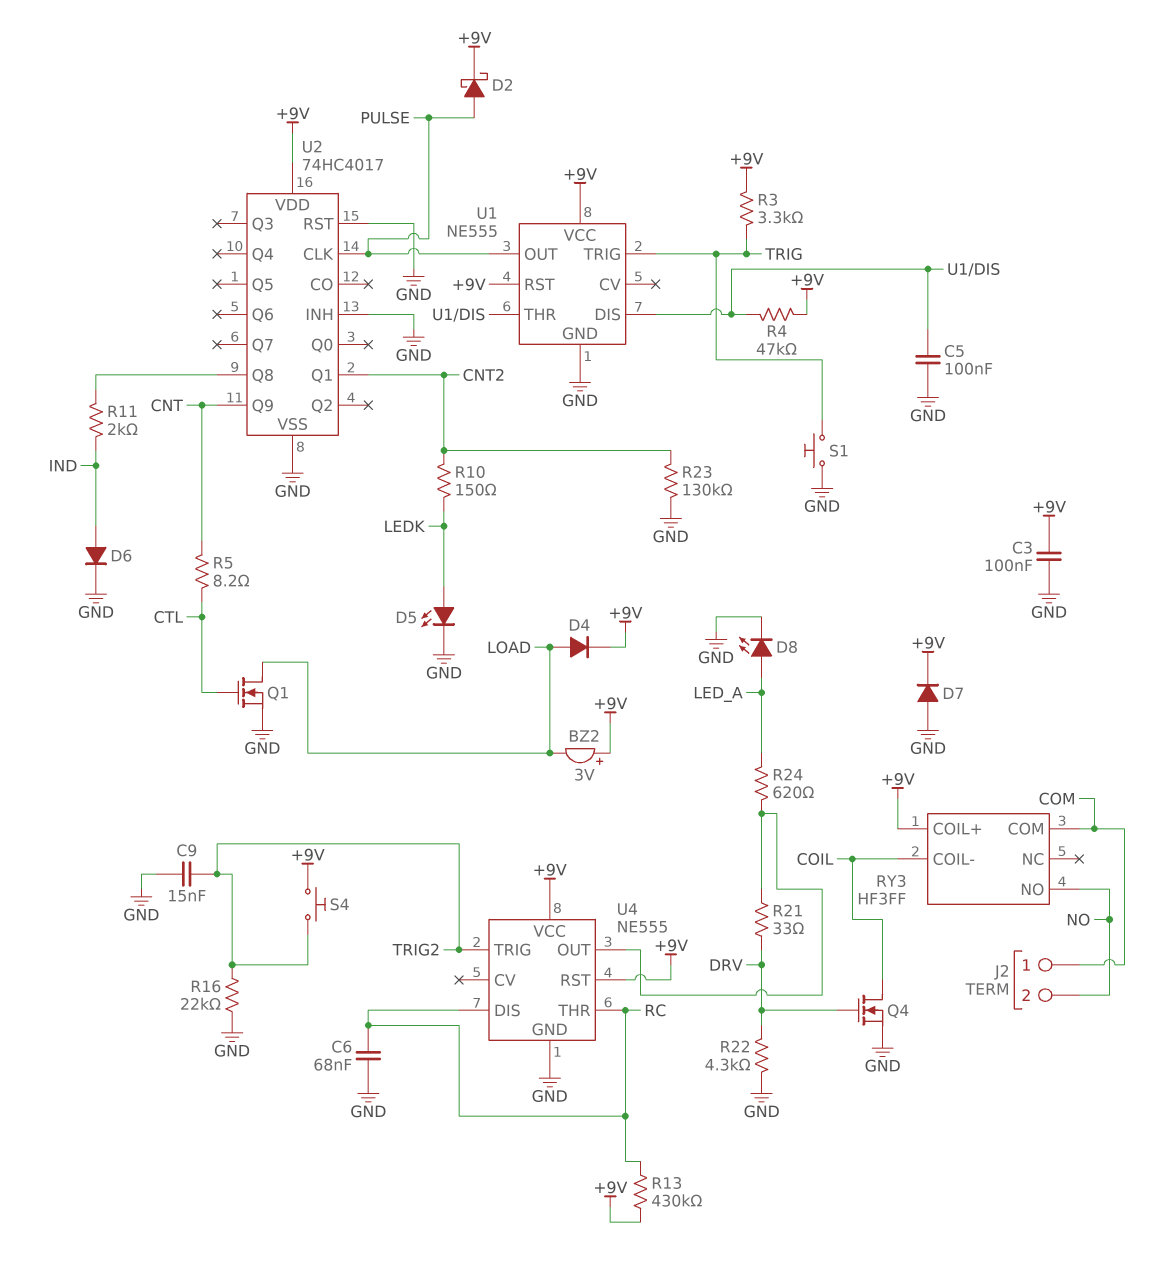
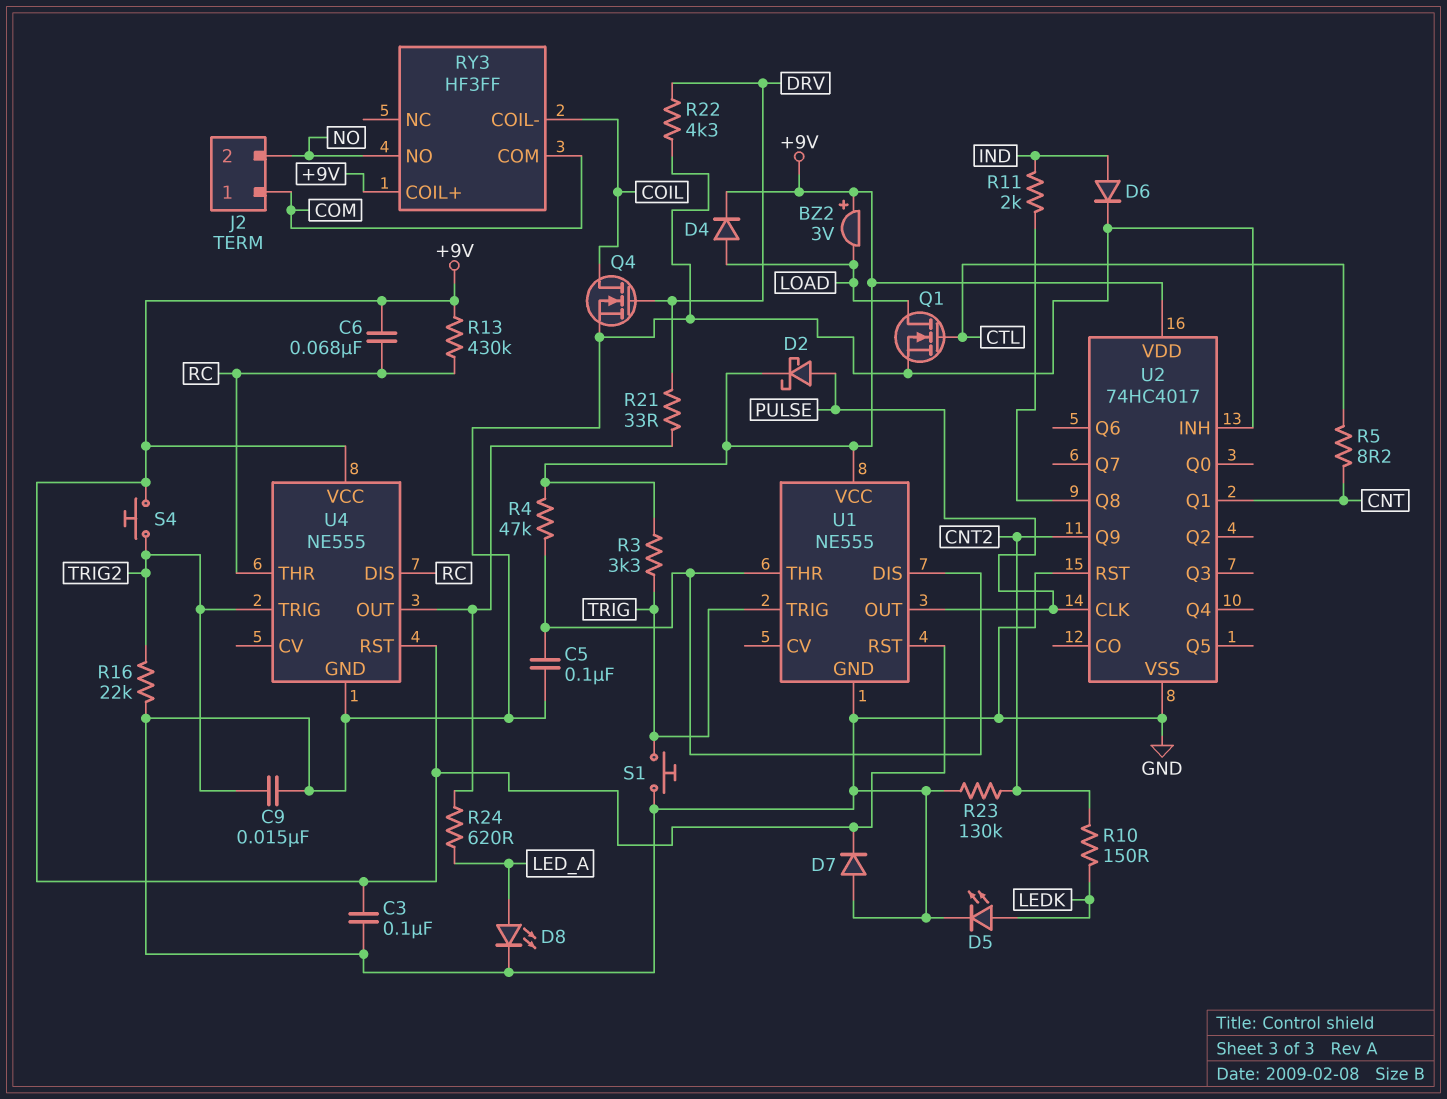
C6: 68nF (GND, RC) -> 68nF (+9V, RC)
U2 pin Q1: CNT2 -> CNT
U2 pin Q9: CNT -> CNT2

